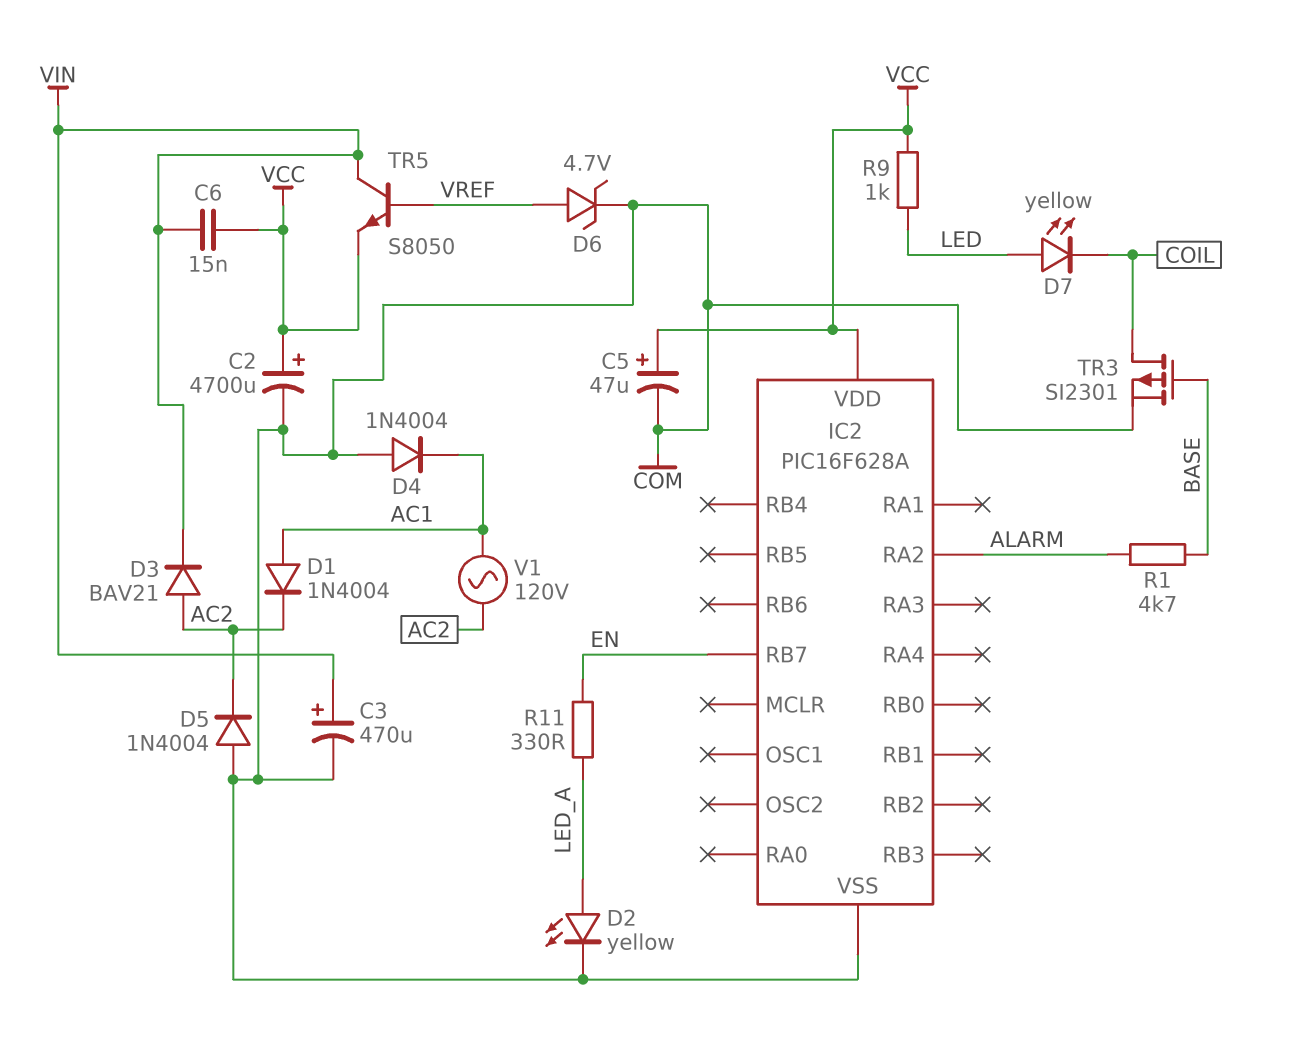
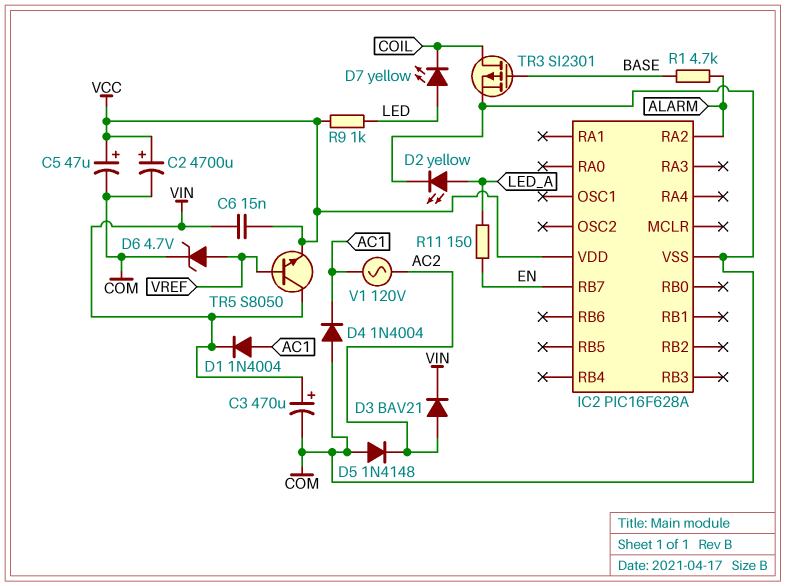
D1: diode 1N4004 (A AC1, K AC2) -> diode 1N4004 (A AC1, K VIN)
D5: diode 1N4004 (A COM, K AC2) -> diode 1N4148 (A COM, K AC2)
R11: 330 (EN, LED_A) -> 150 (EN, LED_A)

